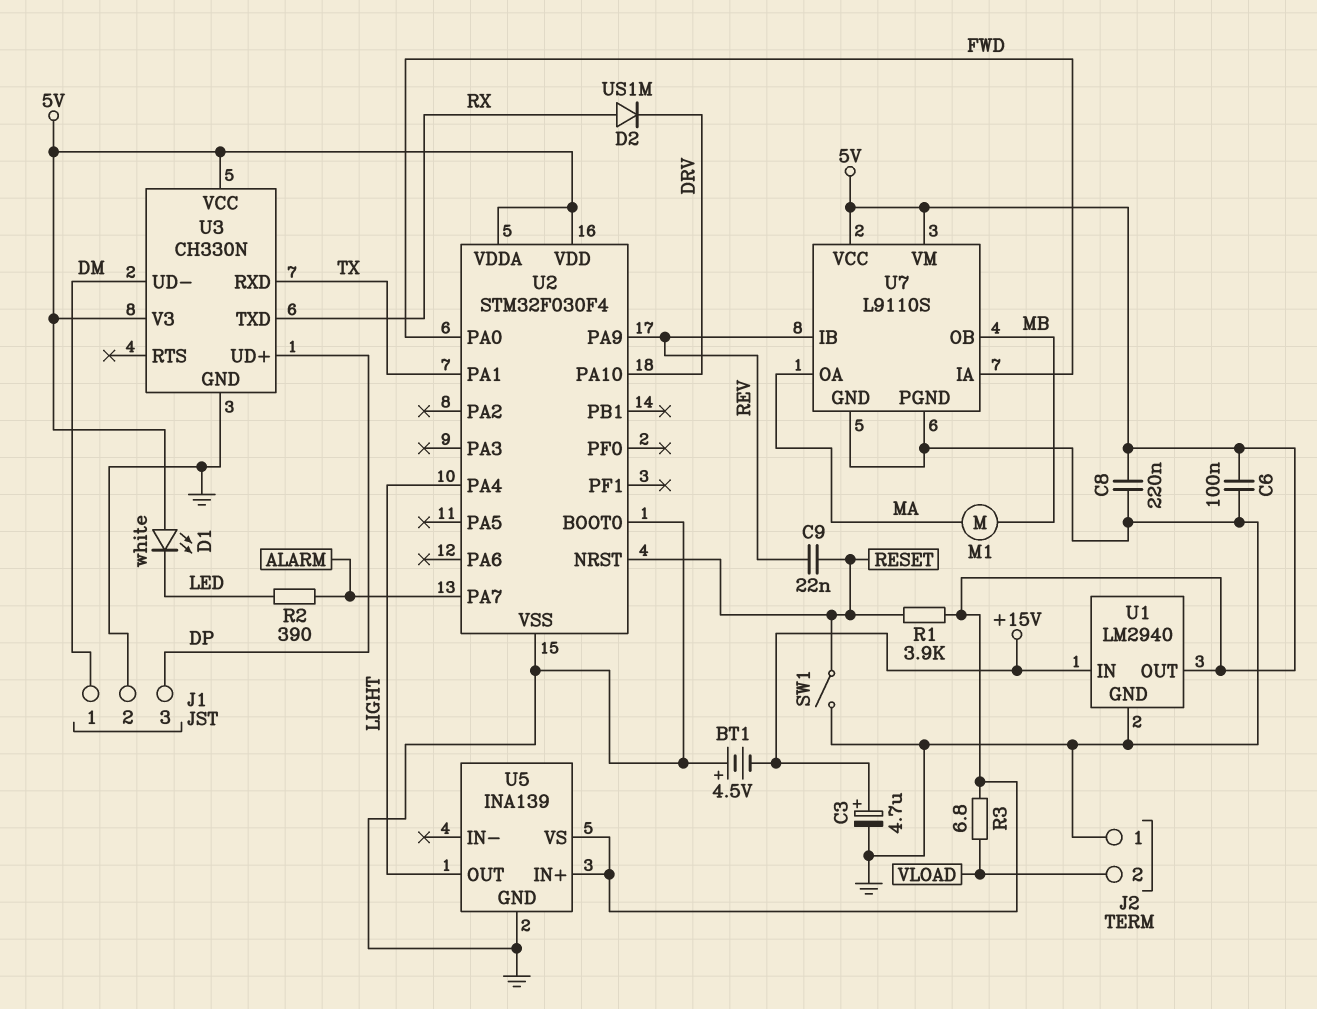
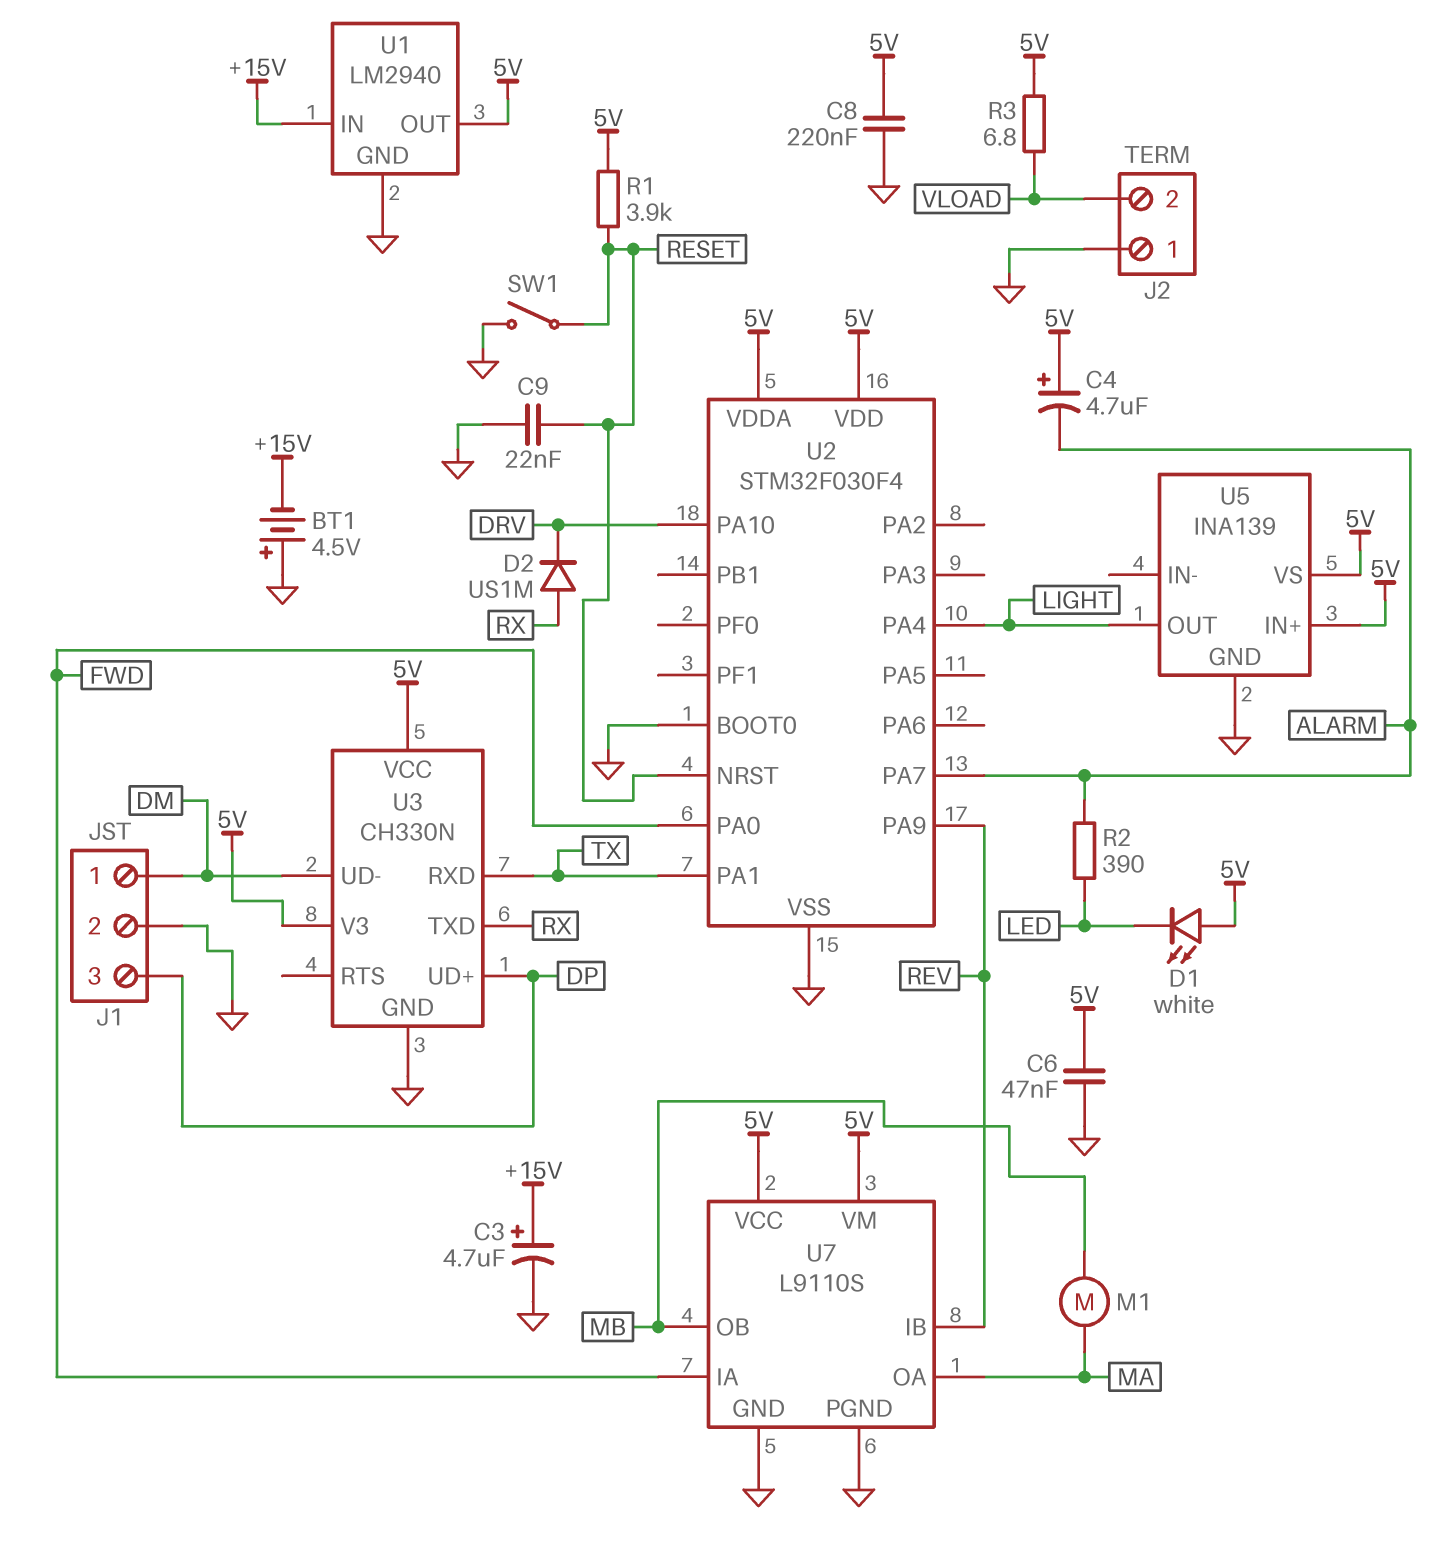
C4: none -> 4.7uF (plus 5V, minus ALARM)
C6: 100nF (5V, GND) -> 47nF (5V, GND)
C9: 22nF (RESET, REV) -> 22nF (GND, RESET)

